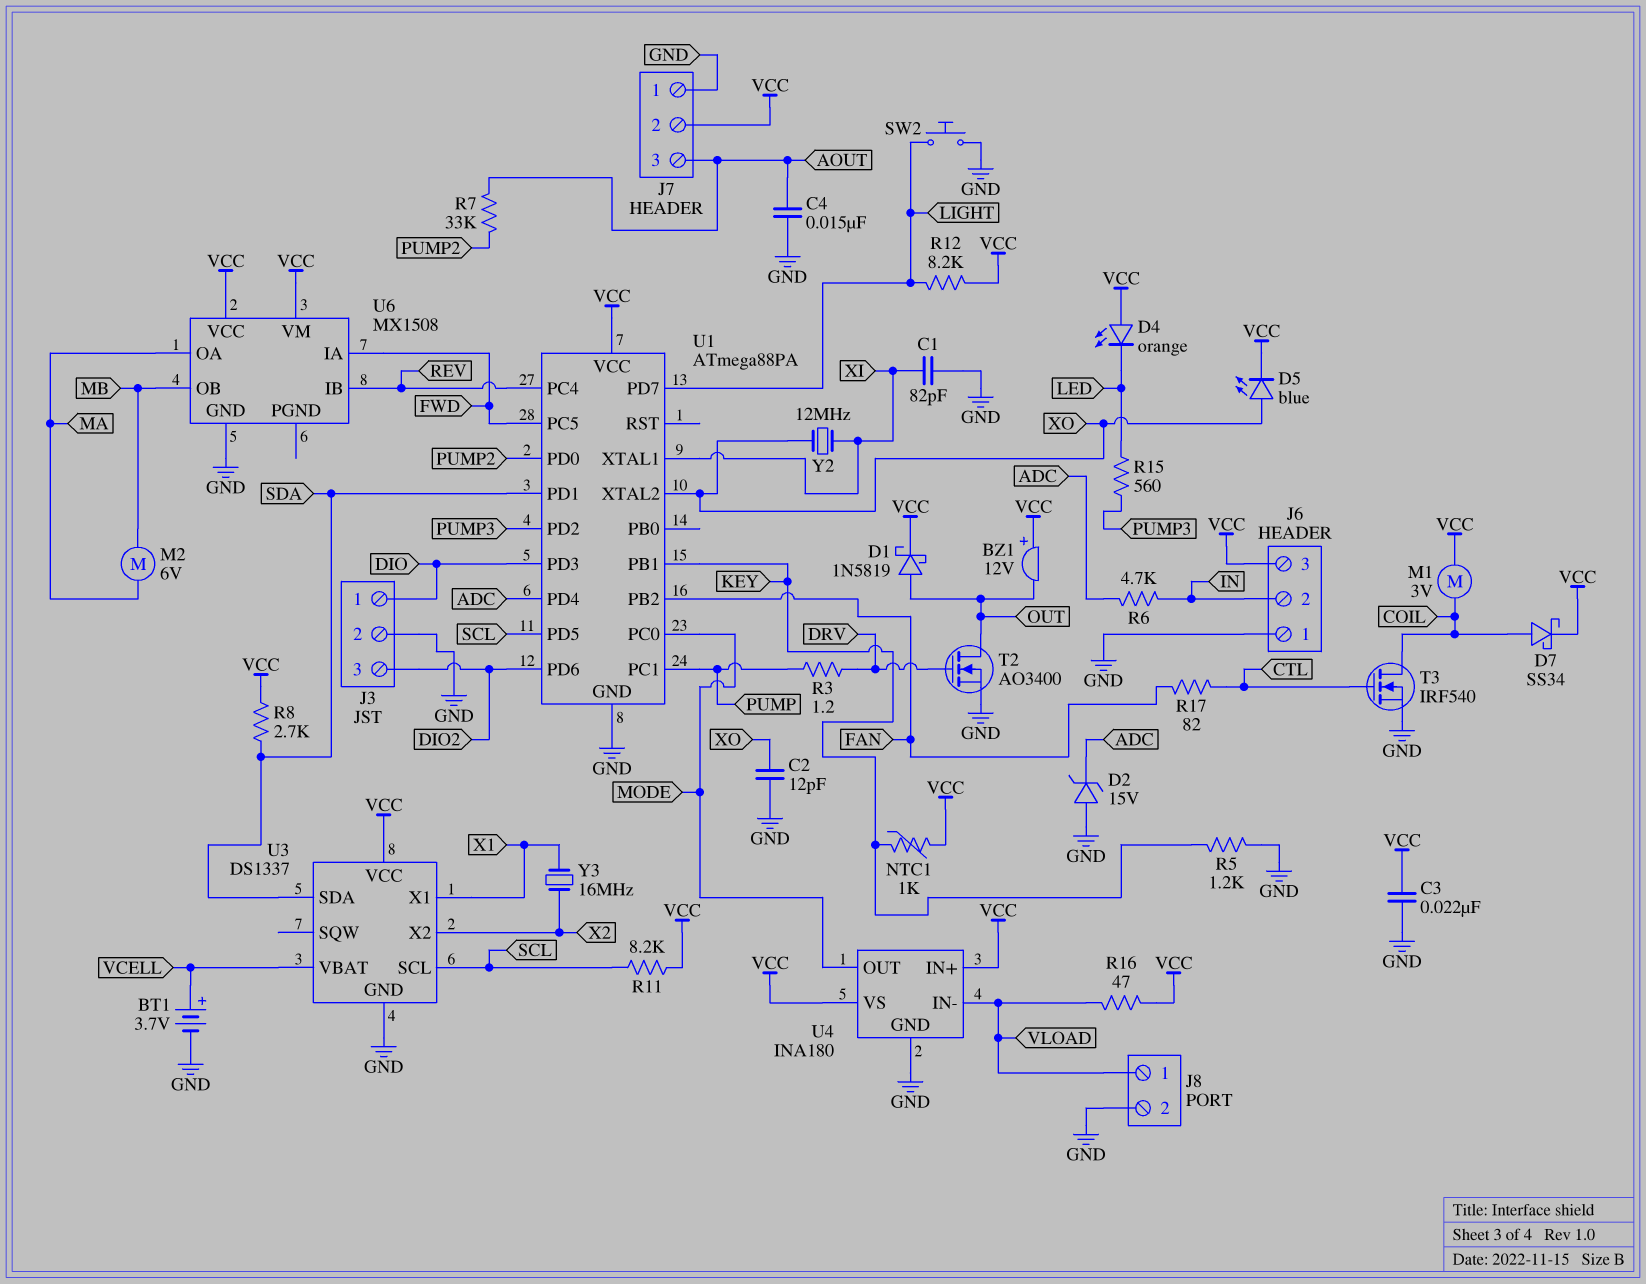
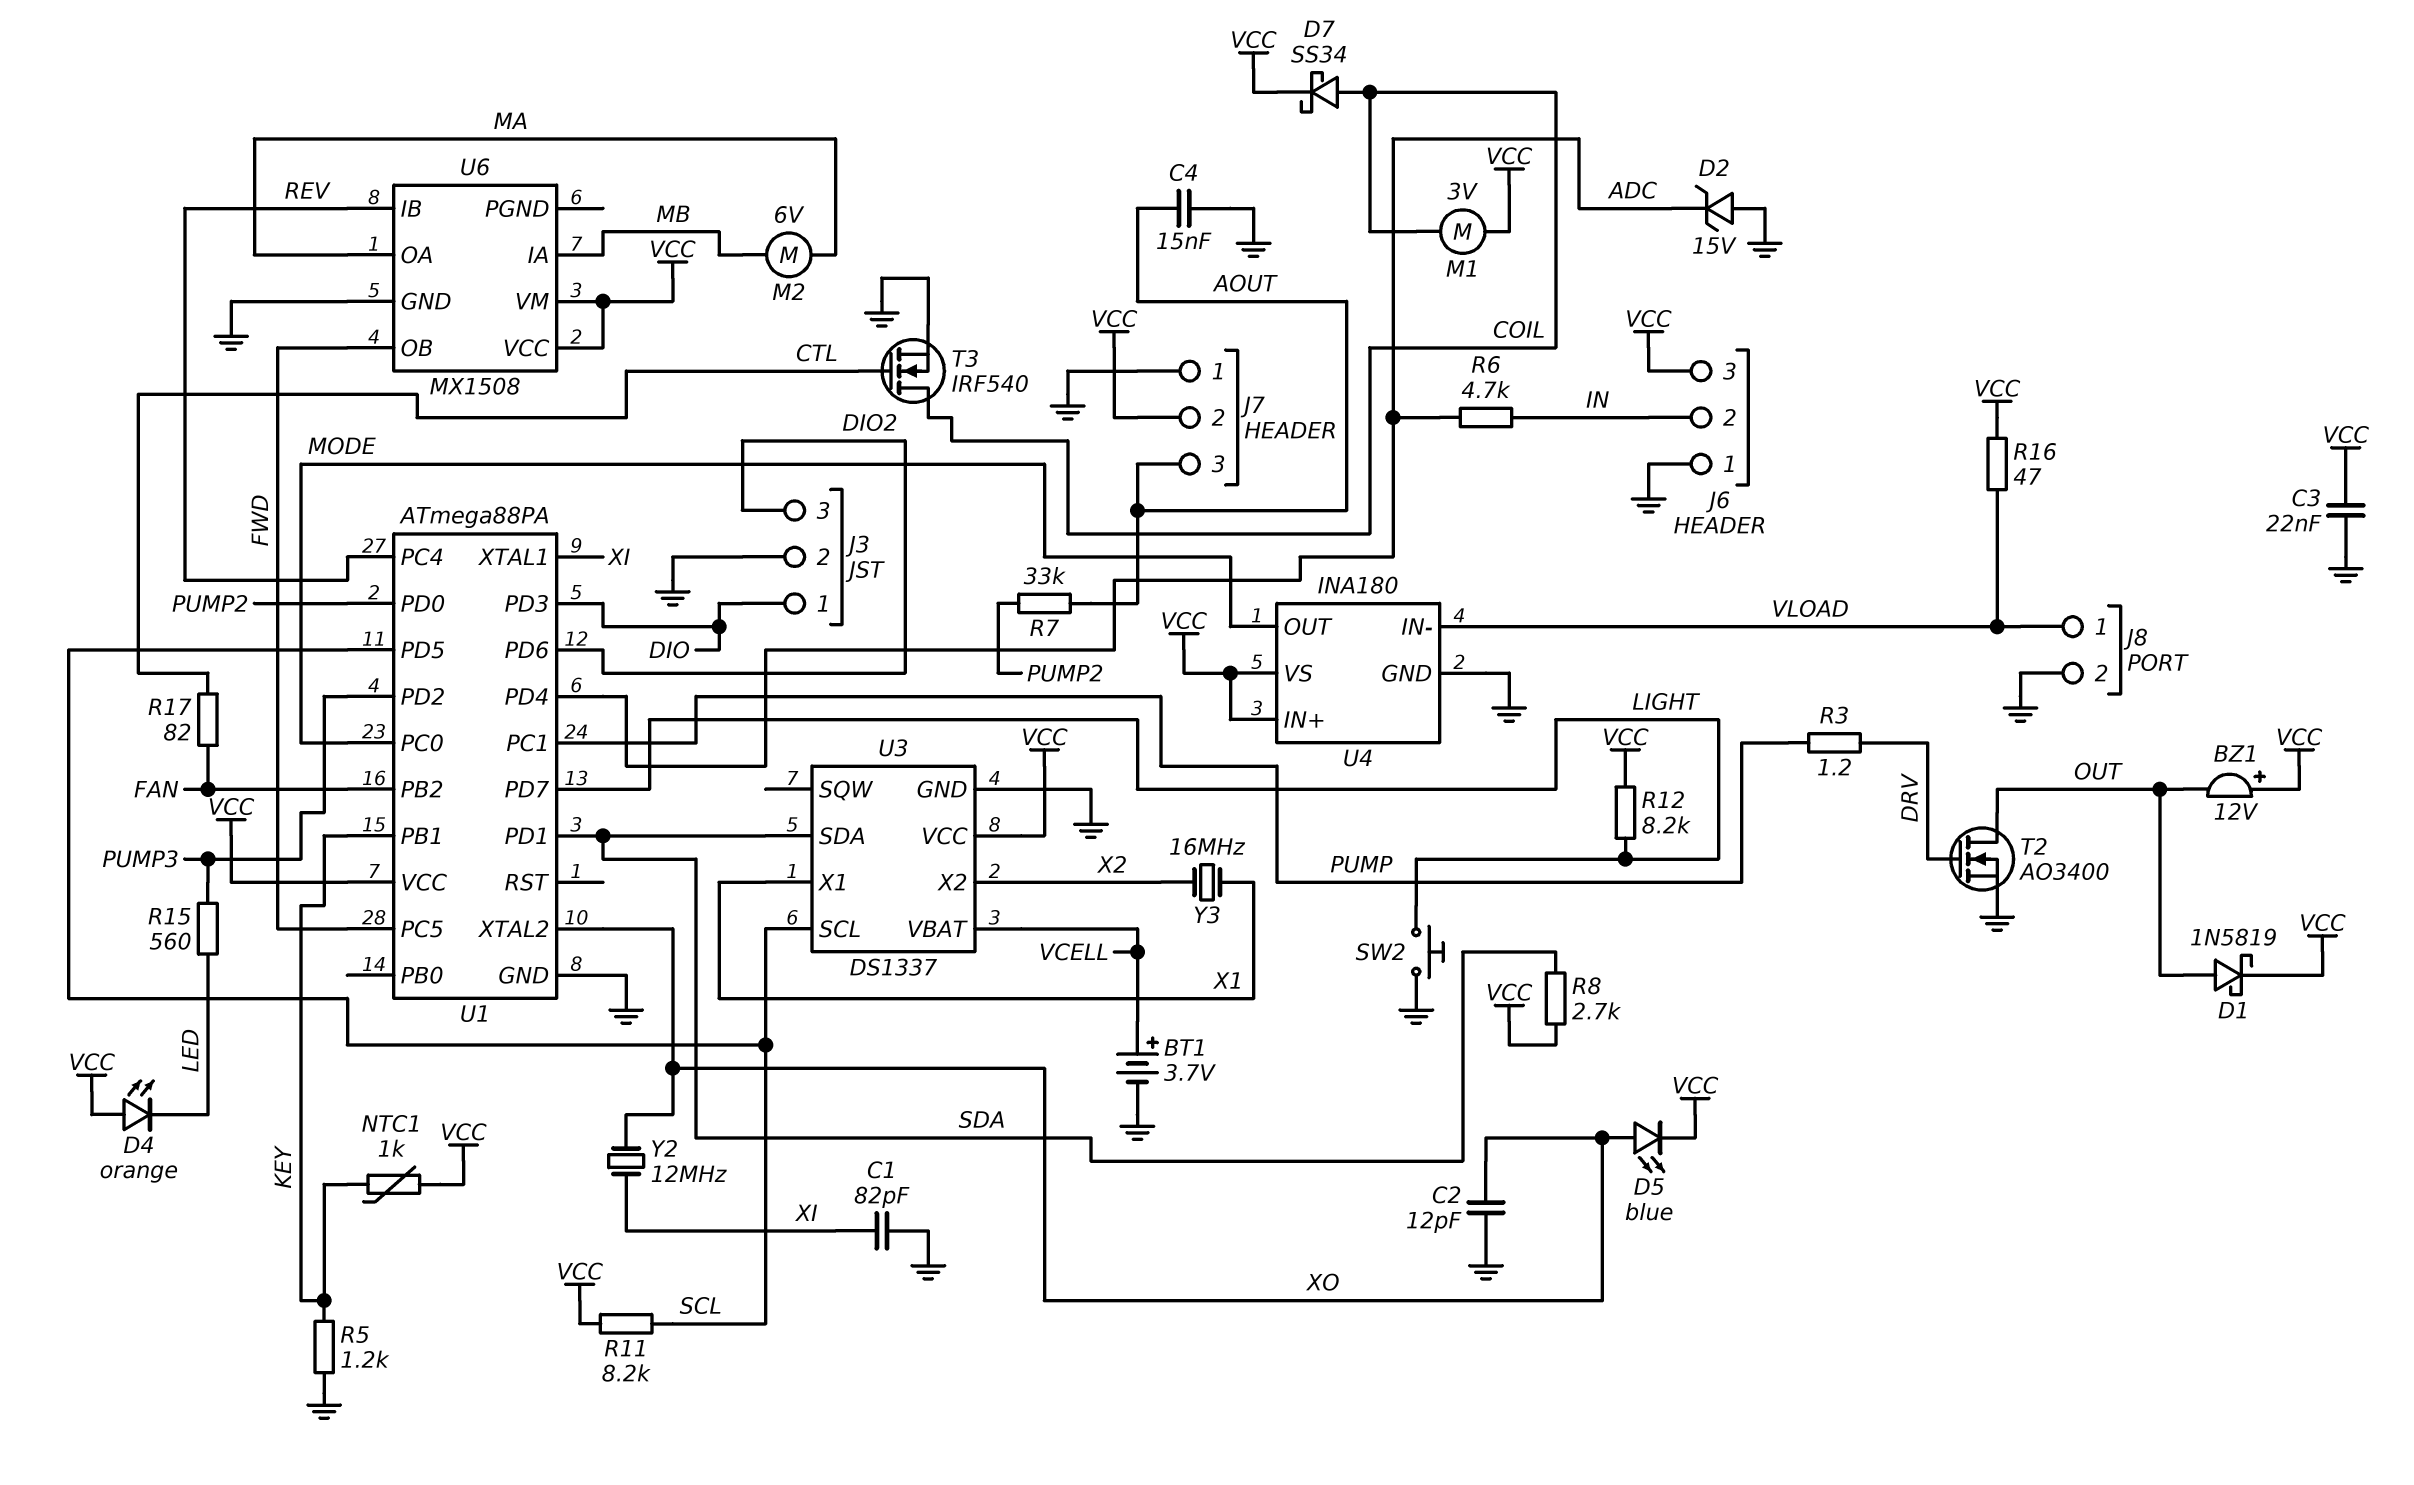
U6 pin IA: FWD -> MB
U6 pin OB: MB -> FWD

